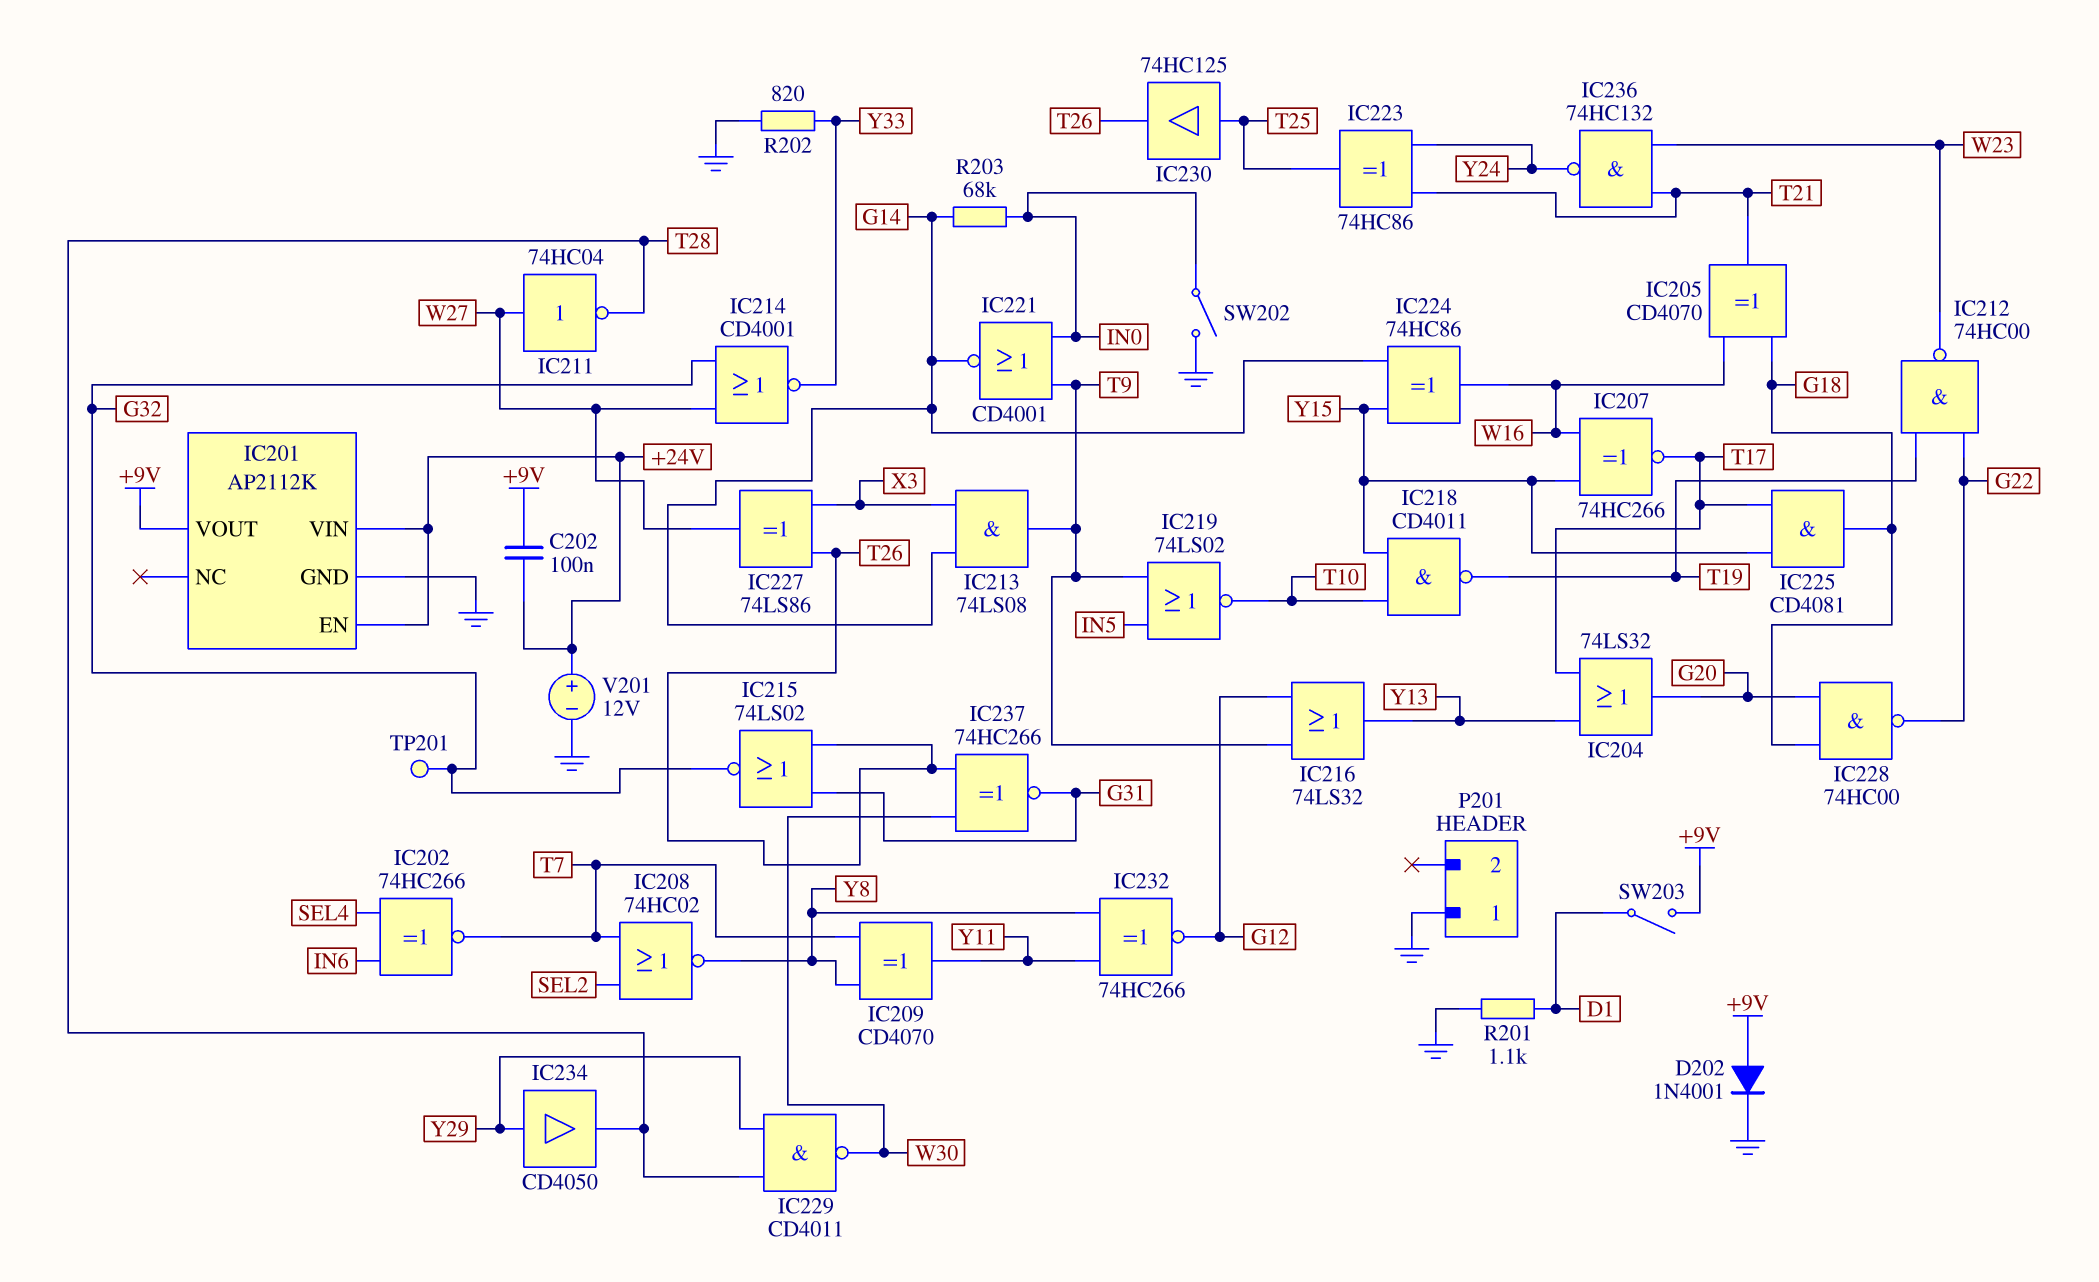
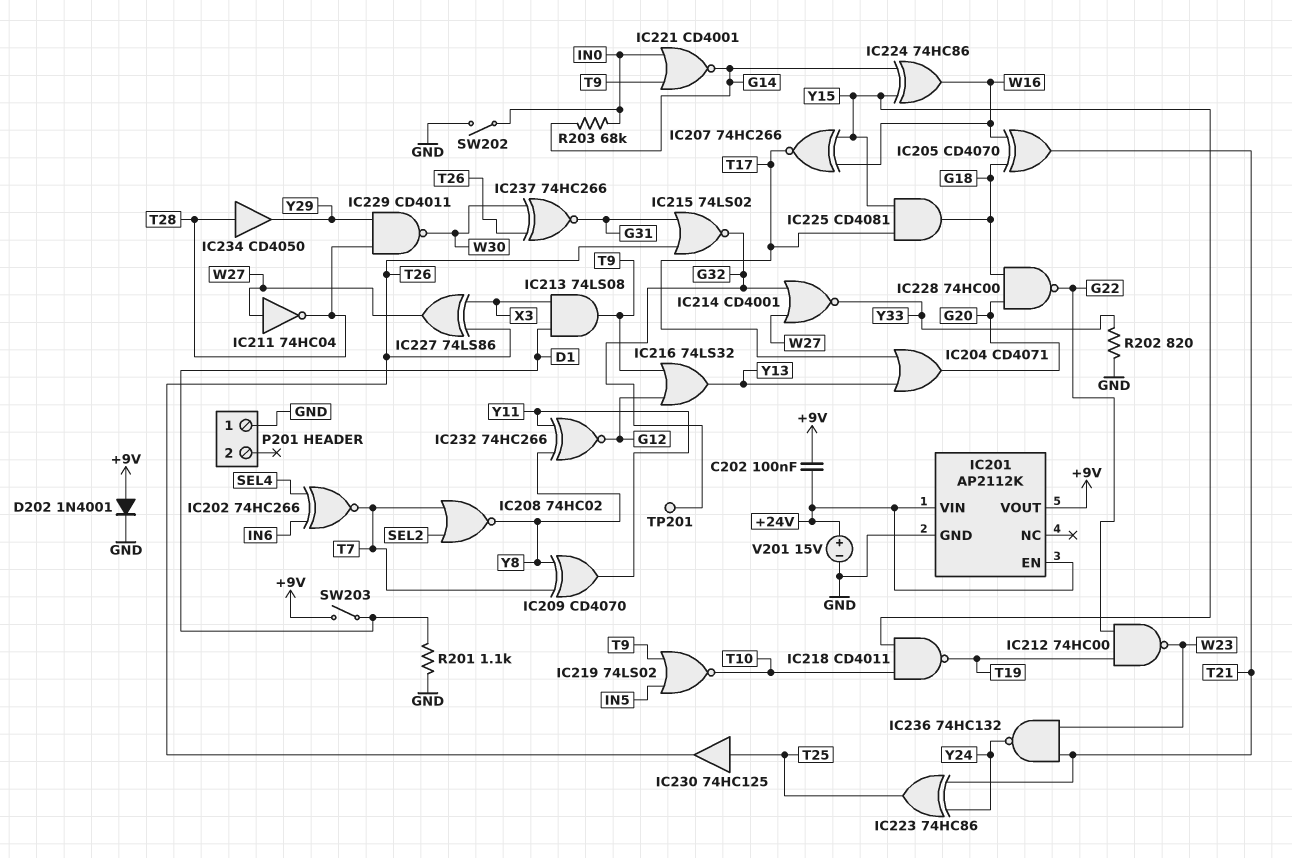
IC204: OR 74LS32 (in T17, in Y13, out G20) -> OR CD4071 (in T17, in Y13, out G20)
IC213: AND 74LS08 (in G14, in X3, out T9) -> AND 74LS08 (in D1, in X3, out T9)
IC234: buffer CD4050 (in Y29, out T28) -> buffer CD4050 (in T28, out Y29)
V201: 12V (plus +24V, minus GND) -> 15V (plus +24V, minus GND)

